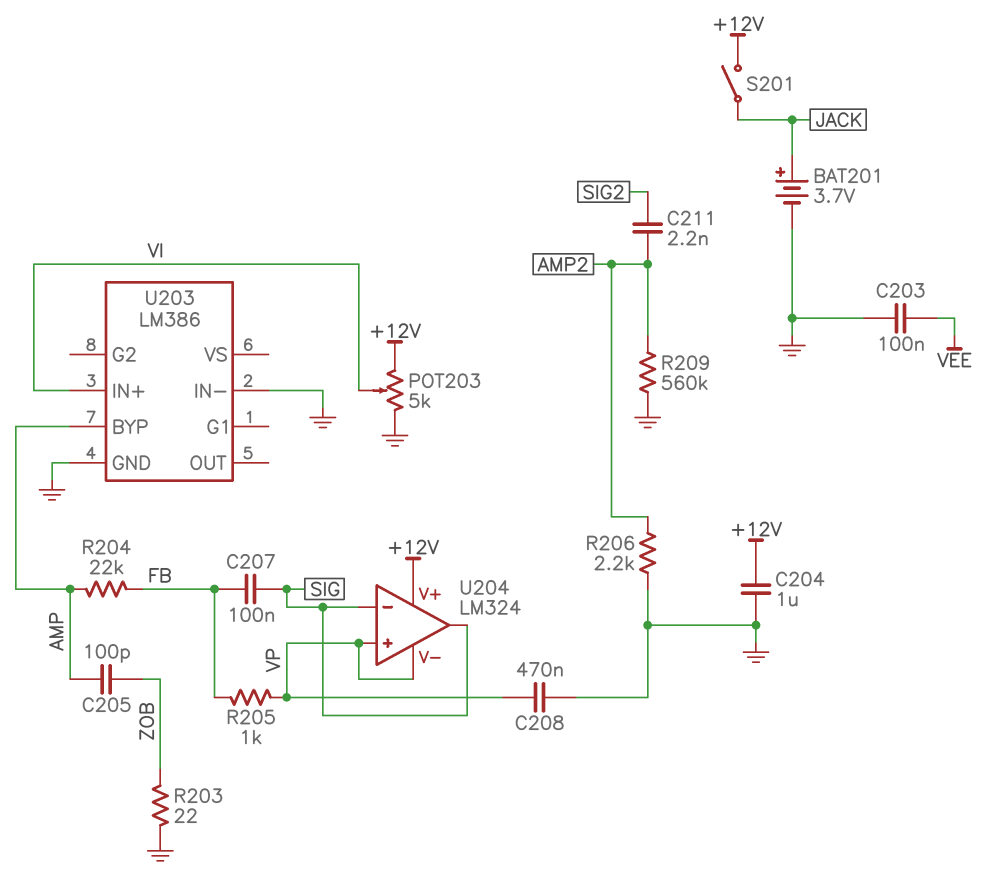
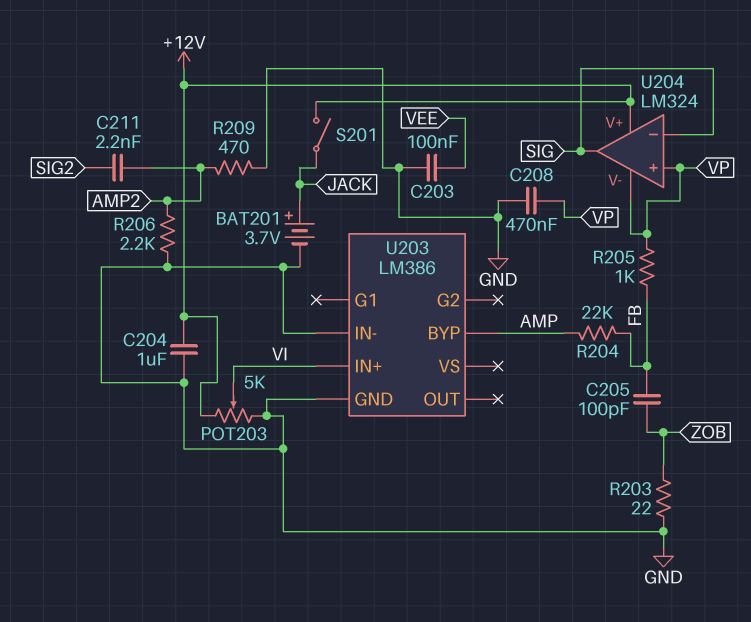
C205: 100pF (AMP, ZOB) -> 100pF (FB, ZOB)
C207: 100nF (FB, SIG) -> none
R209: 560k (AMP2, GND) -> 470 (AMP2, GND)

